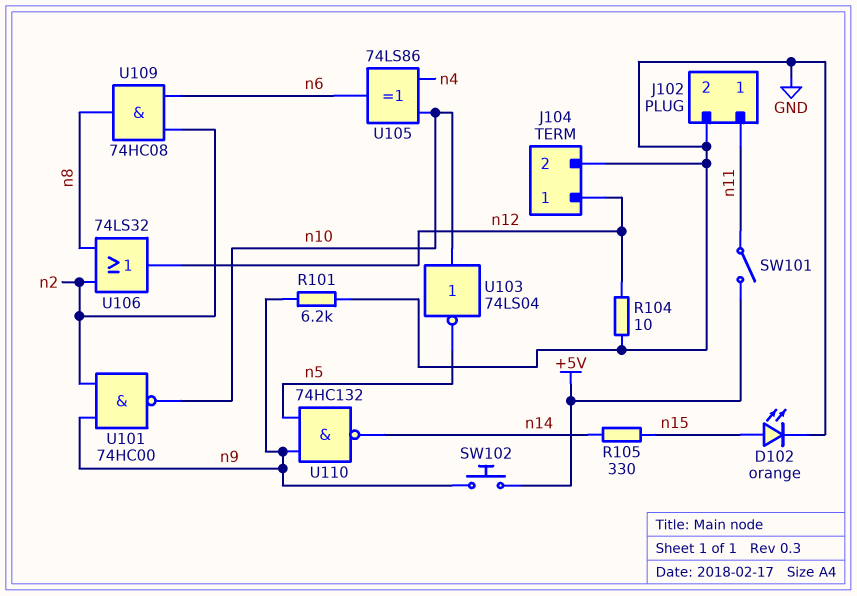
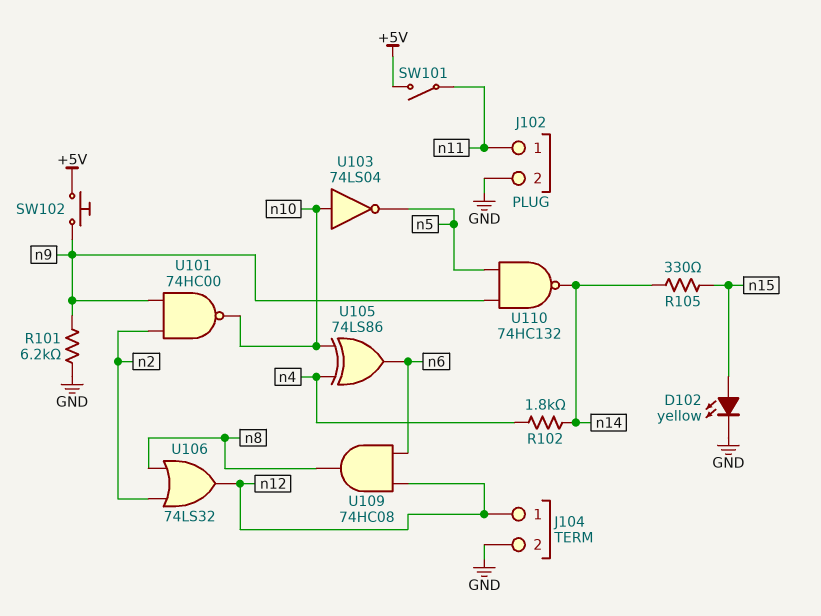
D102: LED orange (A n15, K GND) -> LED yellow (A n15, K GND)
R102: none -> 1.8k (n4, n14)
R104: 10 (GND, n12) -> none
U109: AND 74HC08 (in n2, in n6, out n8) -> AND 74HC08 (in n6, in n12, out n8)

